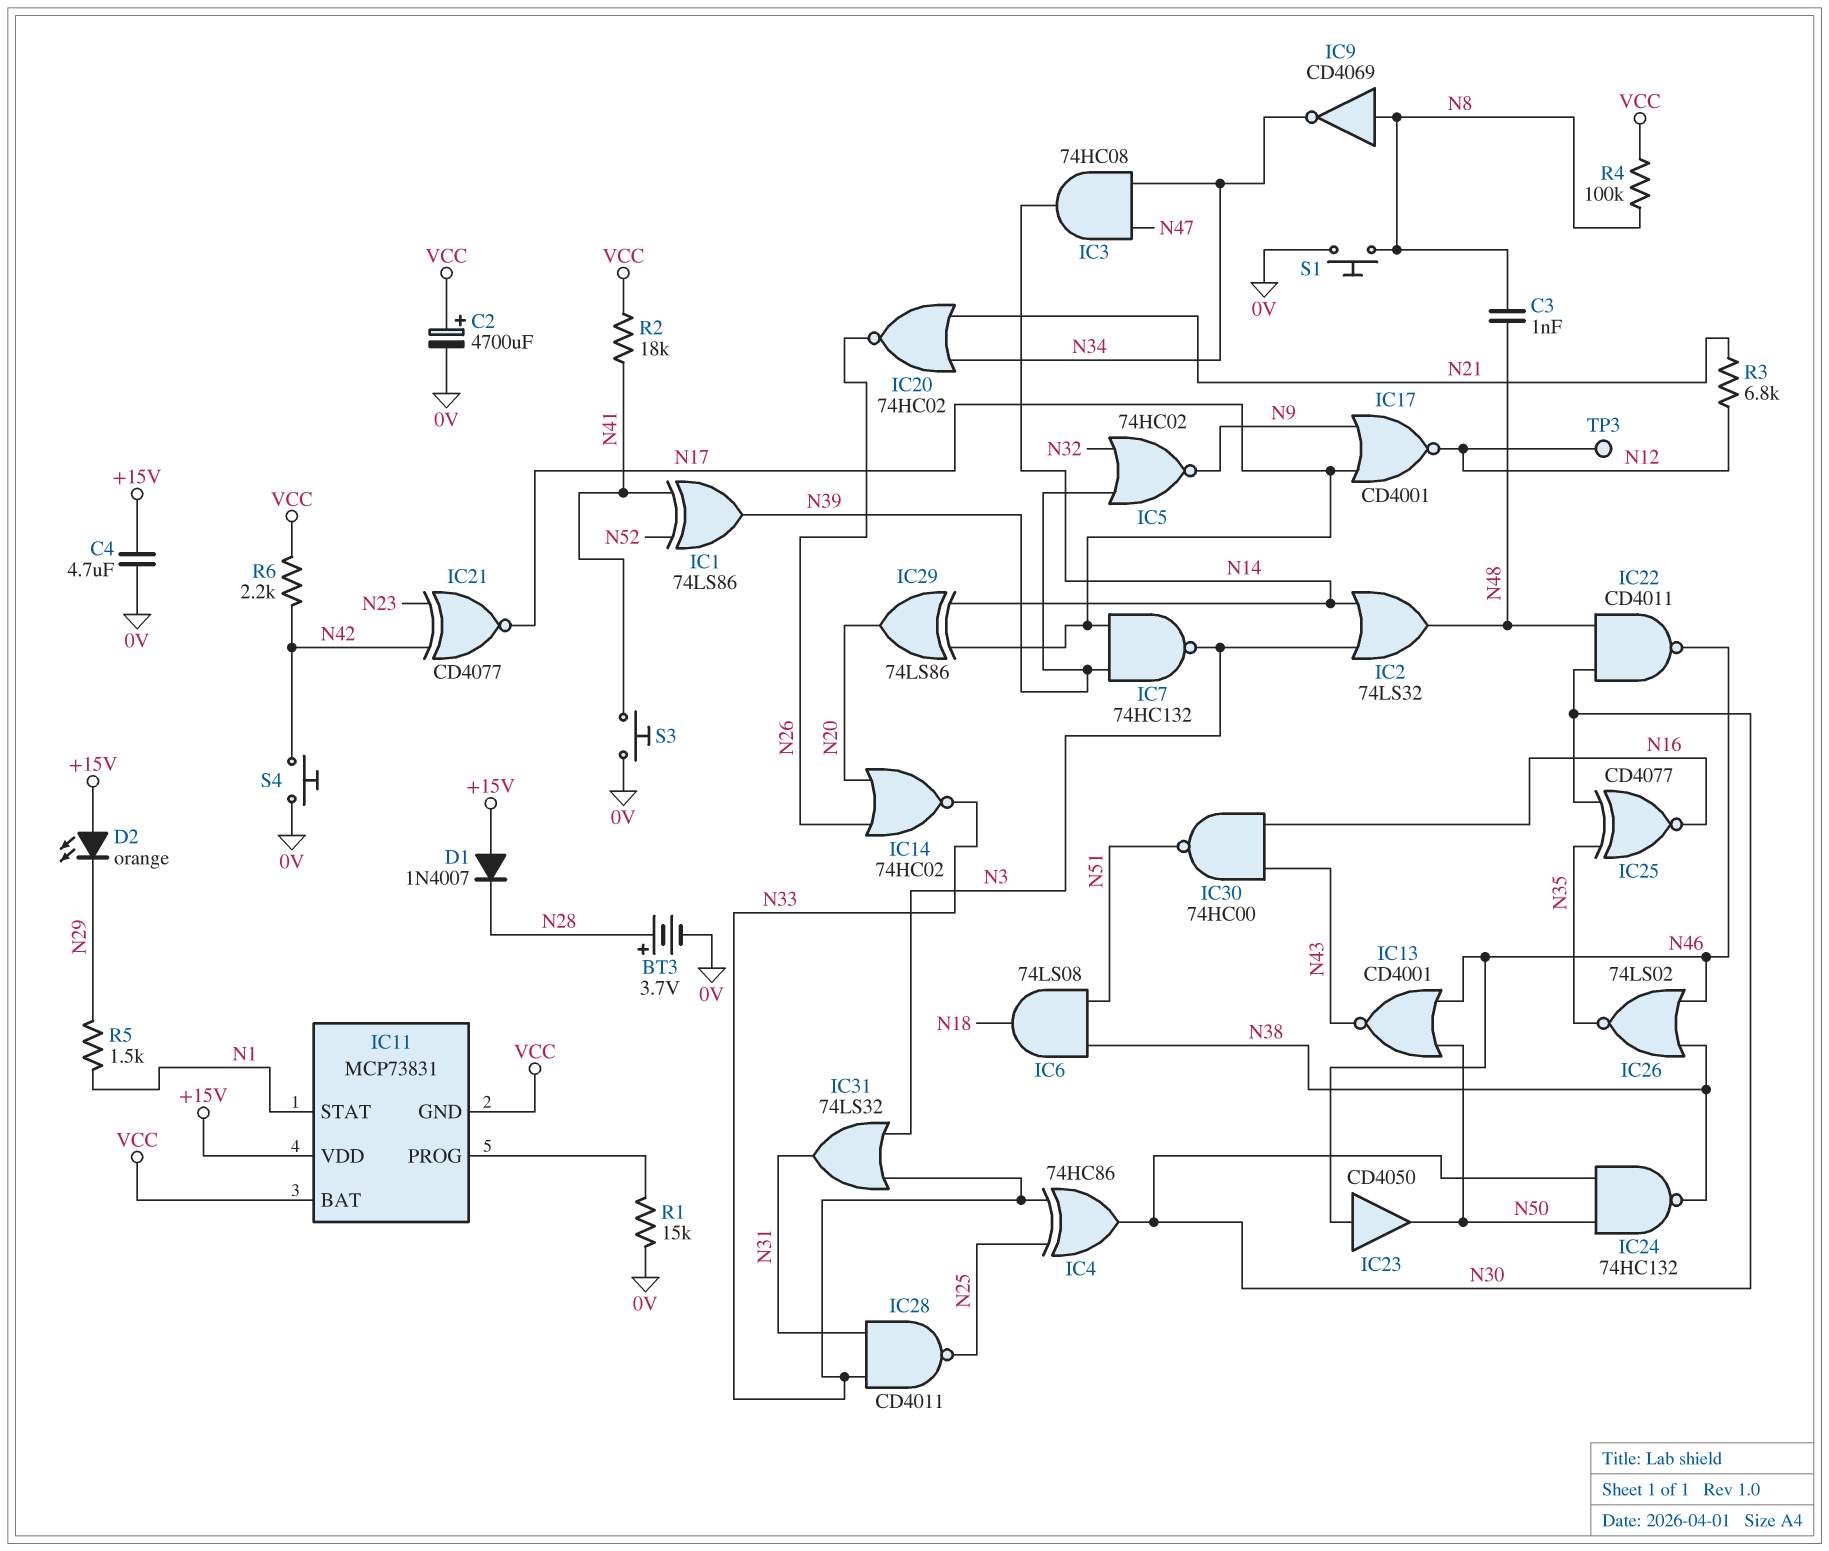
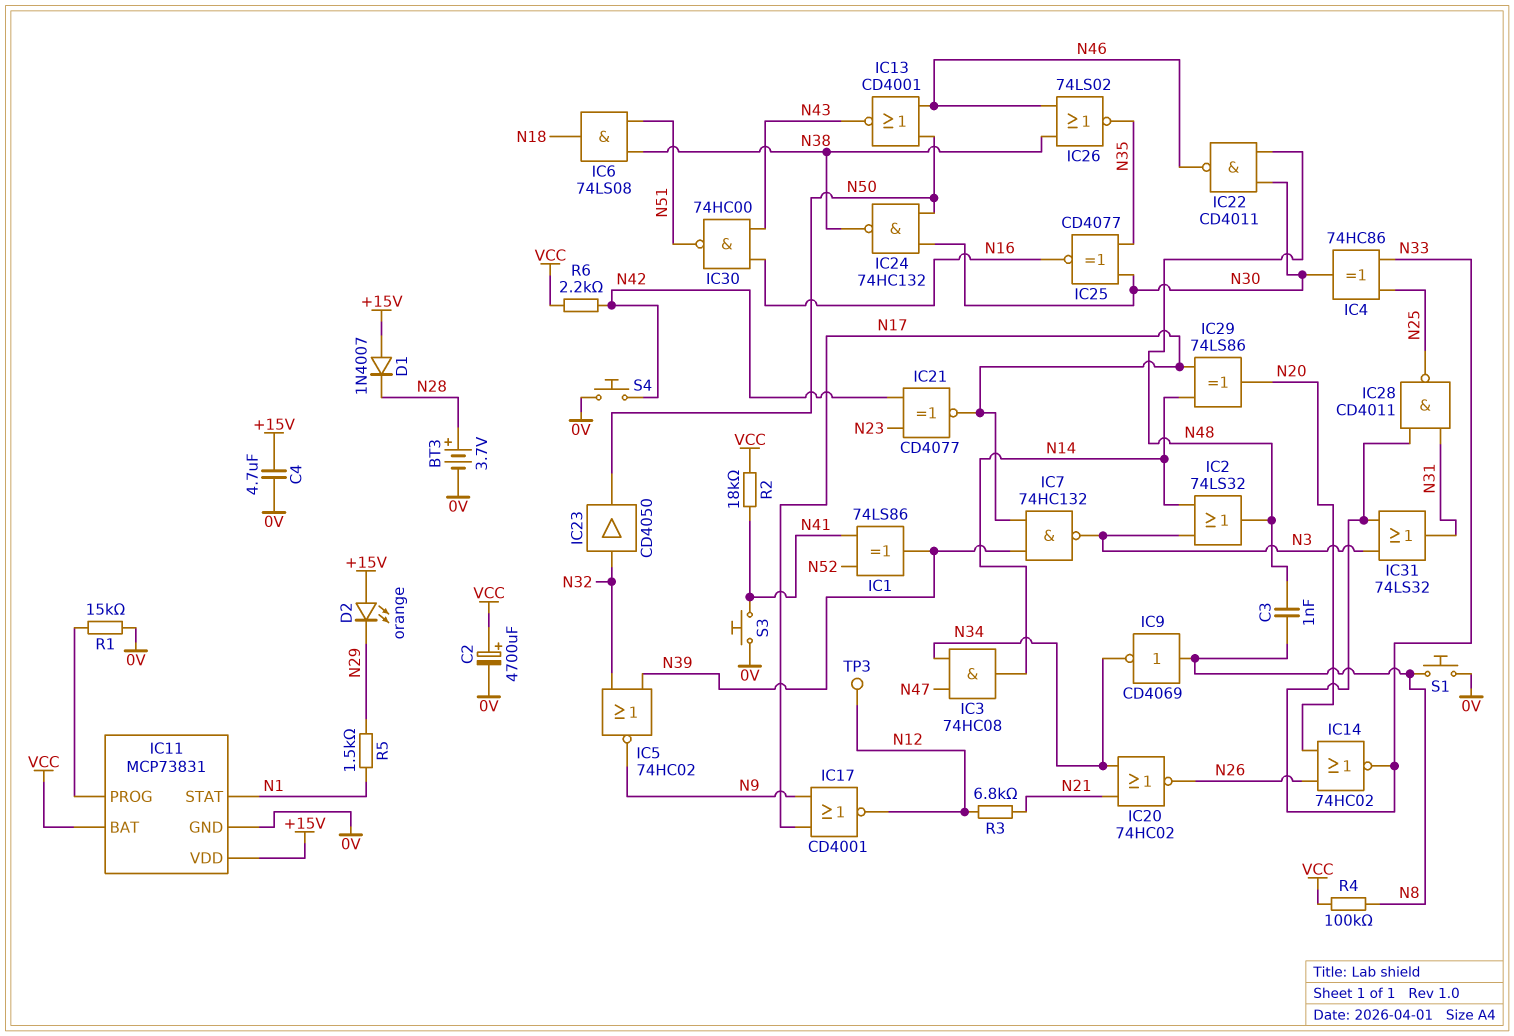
IC11 pin GND: VCC -> 0V
IC23: buffer CD4050 (in N46, out N50) -> buffer CD4050 (in N32, out N50)

